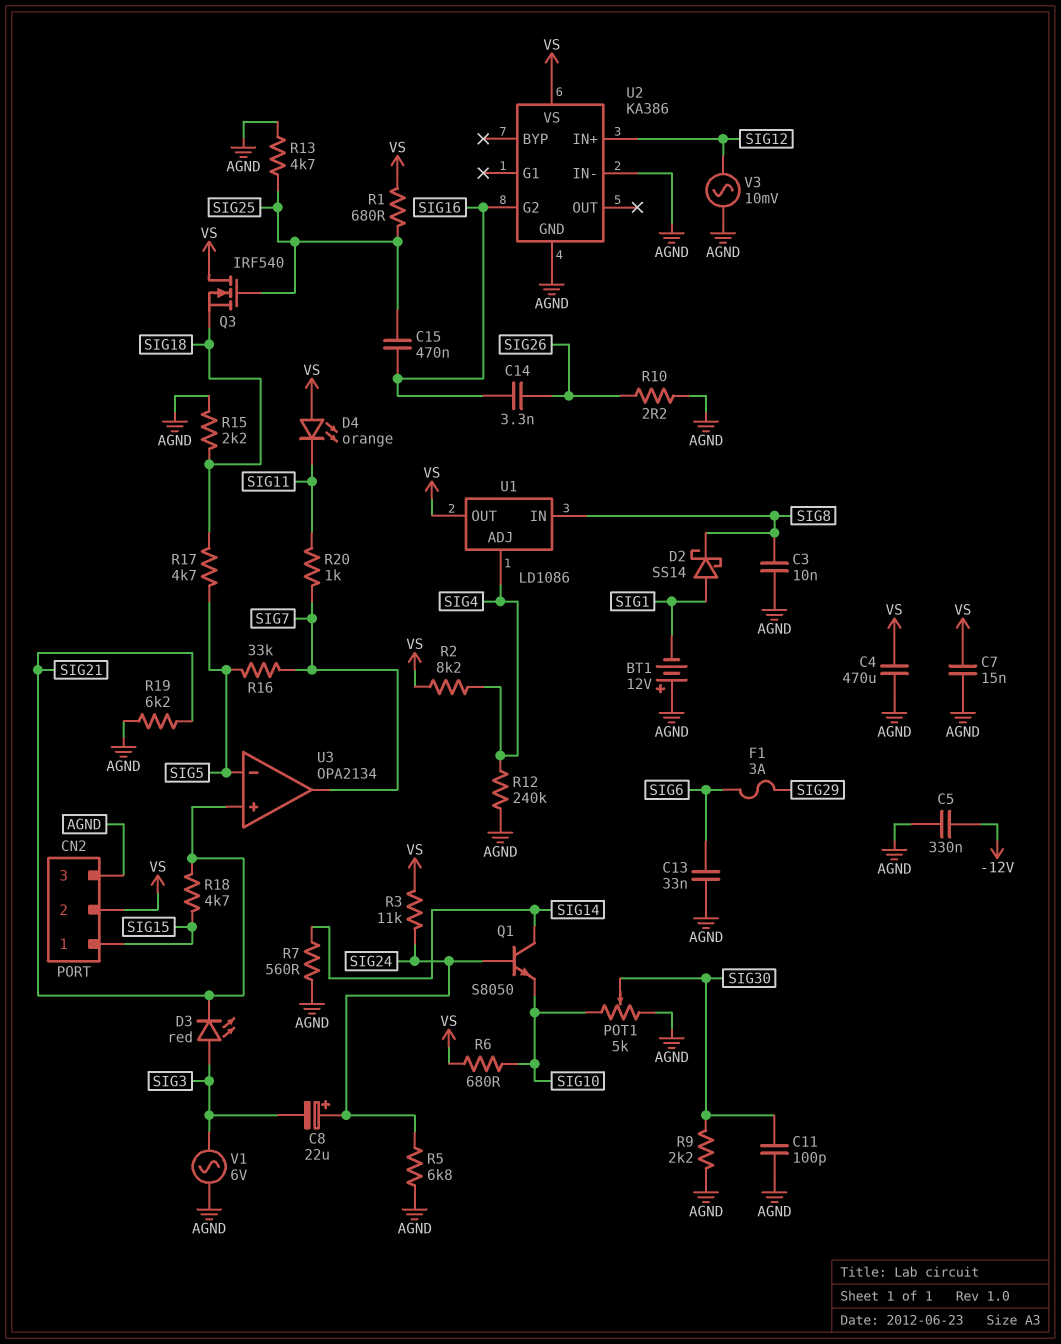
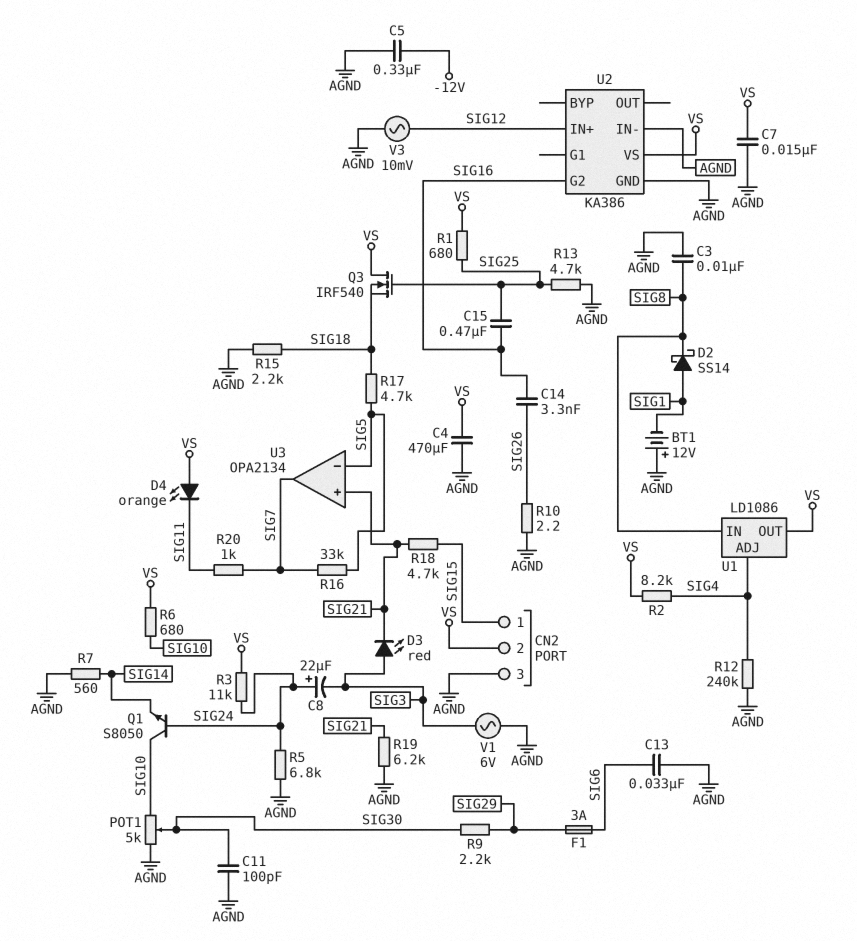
Q1: NPN S8050 (B SIG24, C SIG14, E SIG10) -> NPN S8050 (B SIG24, C SIG10, E SIG14)
R9: 2.2k (AGND, SIG30) -> 2.2k (SIG29, SIG30)

